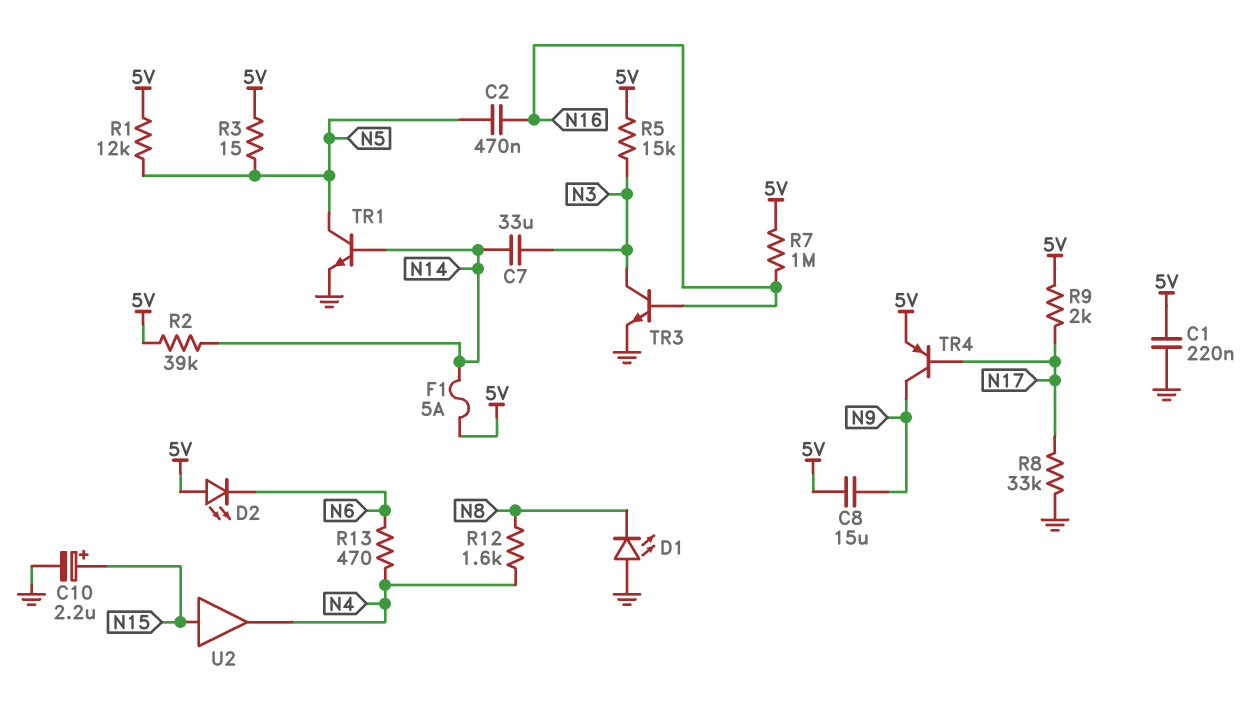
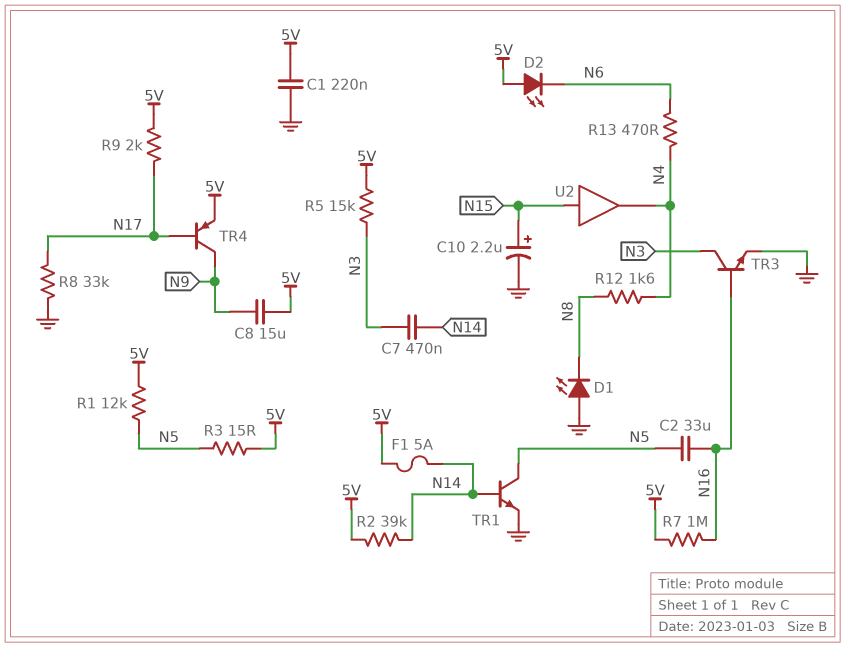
C2: 470nF (N5, N16) -> 33uF (N5, N16)
C7: 33uF (N3, N14) -> 470nF (N3, N14)

